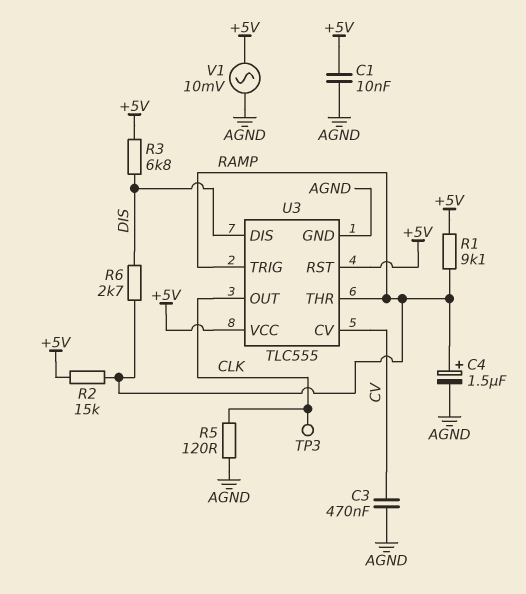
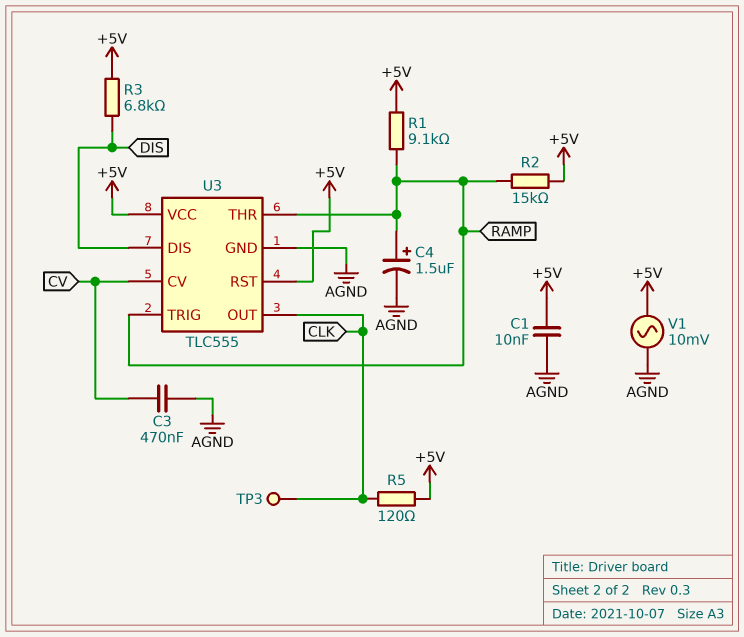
R5: 120 (AGND, CLK) -> 120 (+5V, CLK)
R6: 2.7k (DIS, RAMP) -> none

